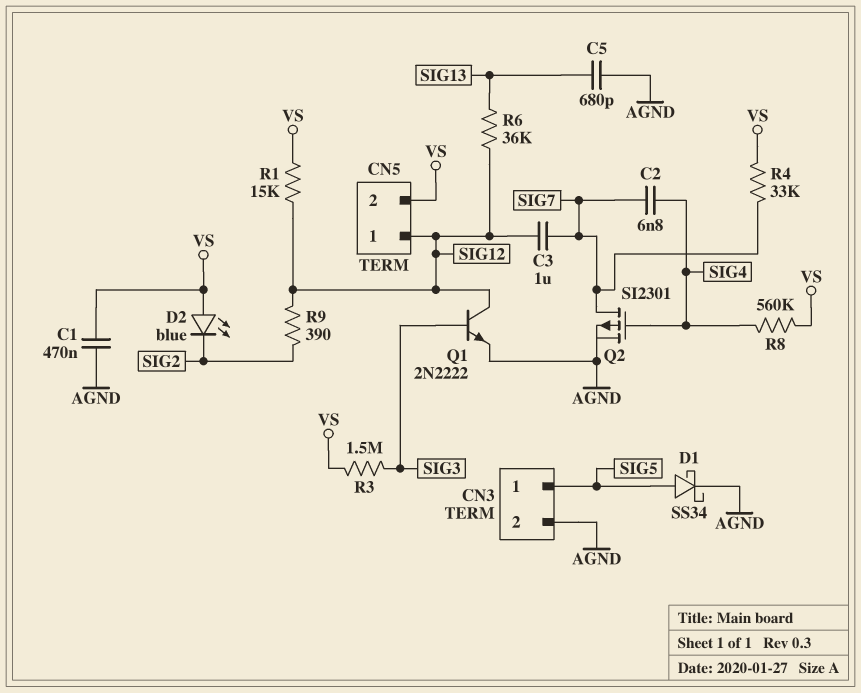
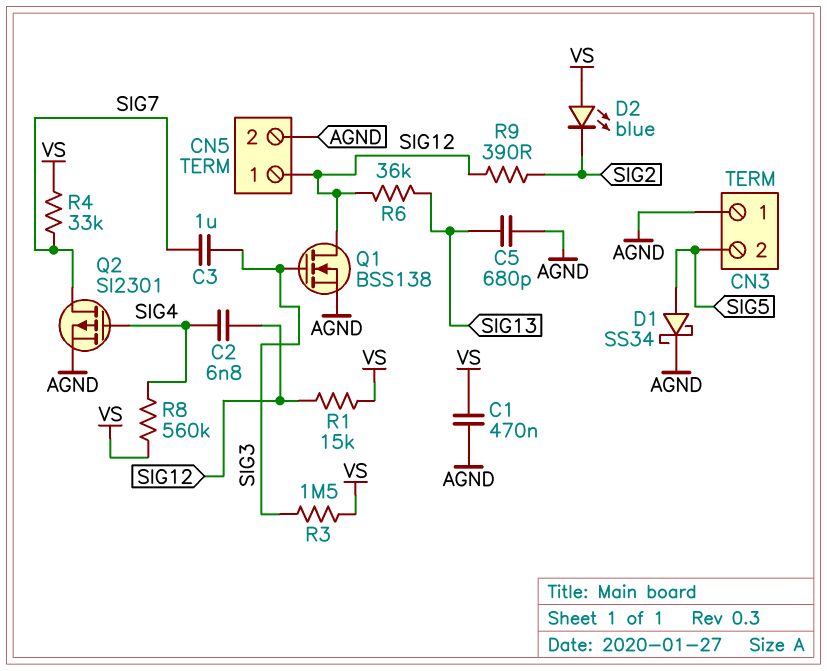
C2: 6.8nF (SIG4, SIG7) -> 6.8nF (SIG4, SIG12)
C3: 1uF (SIG7, SIG12) -> 1uF (SIG3, SIG7)
CN3 pin 1: SIG5 -> AGND
CN3 pin 2: AGND -> SIG5
CN5 pin 2: VS -> AGND
Q1: NPN 2N2222 (B SIG3, C SIG12, E AGND) -> NMOS BSS138 (G SIG3, D SIG12, S AGND)

